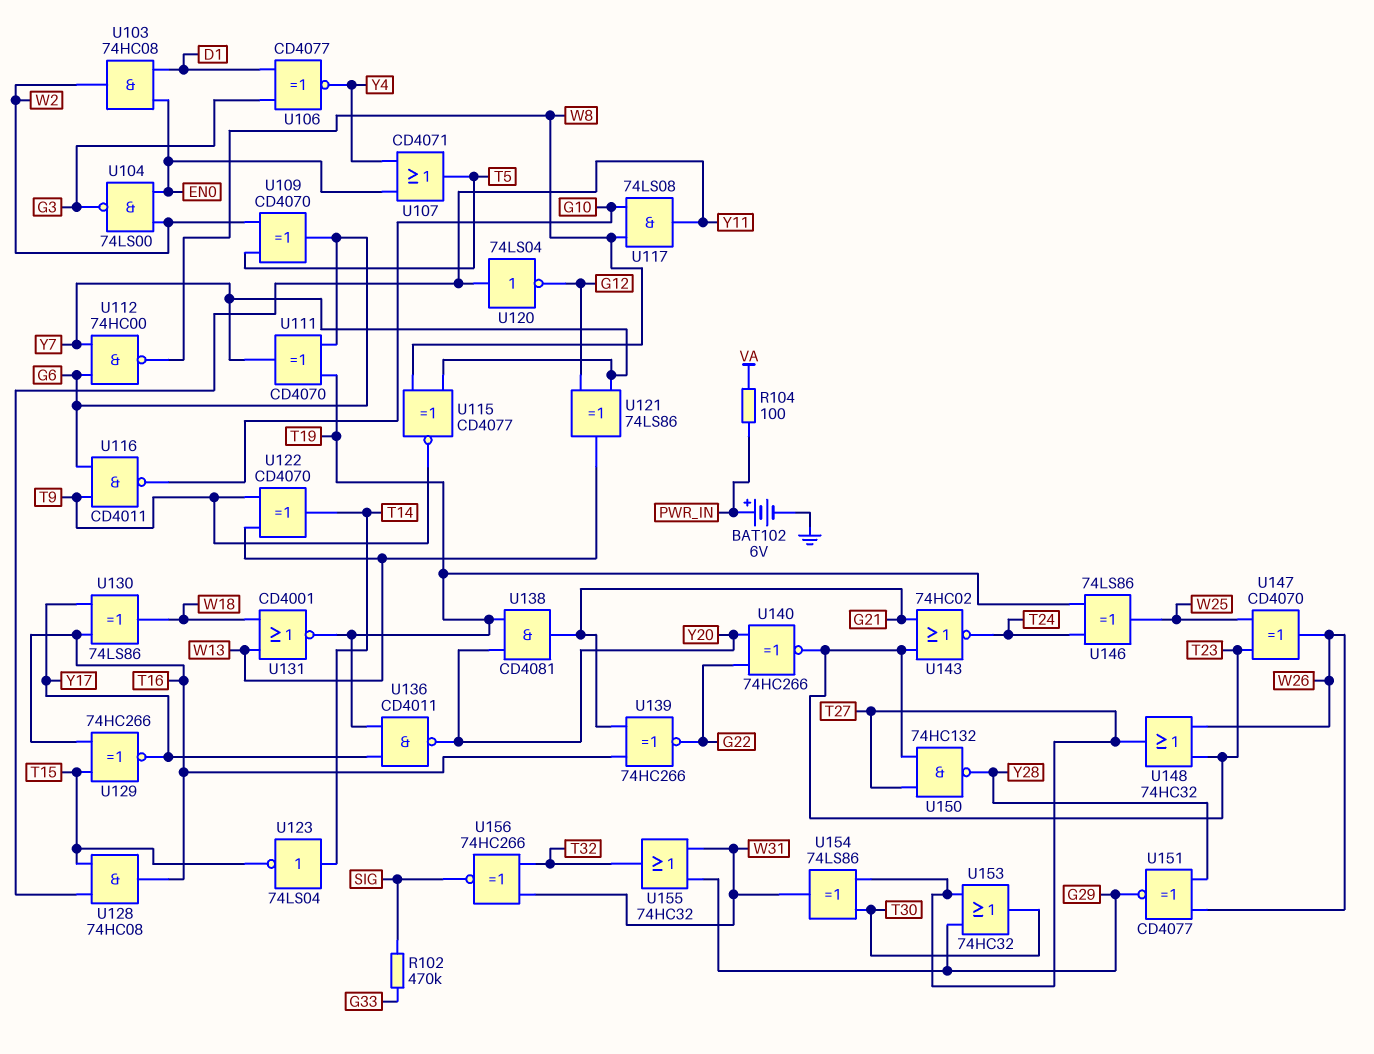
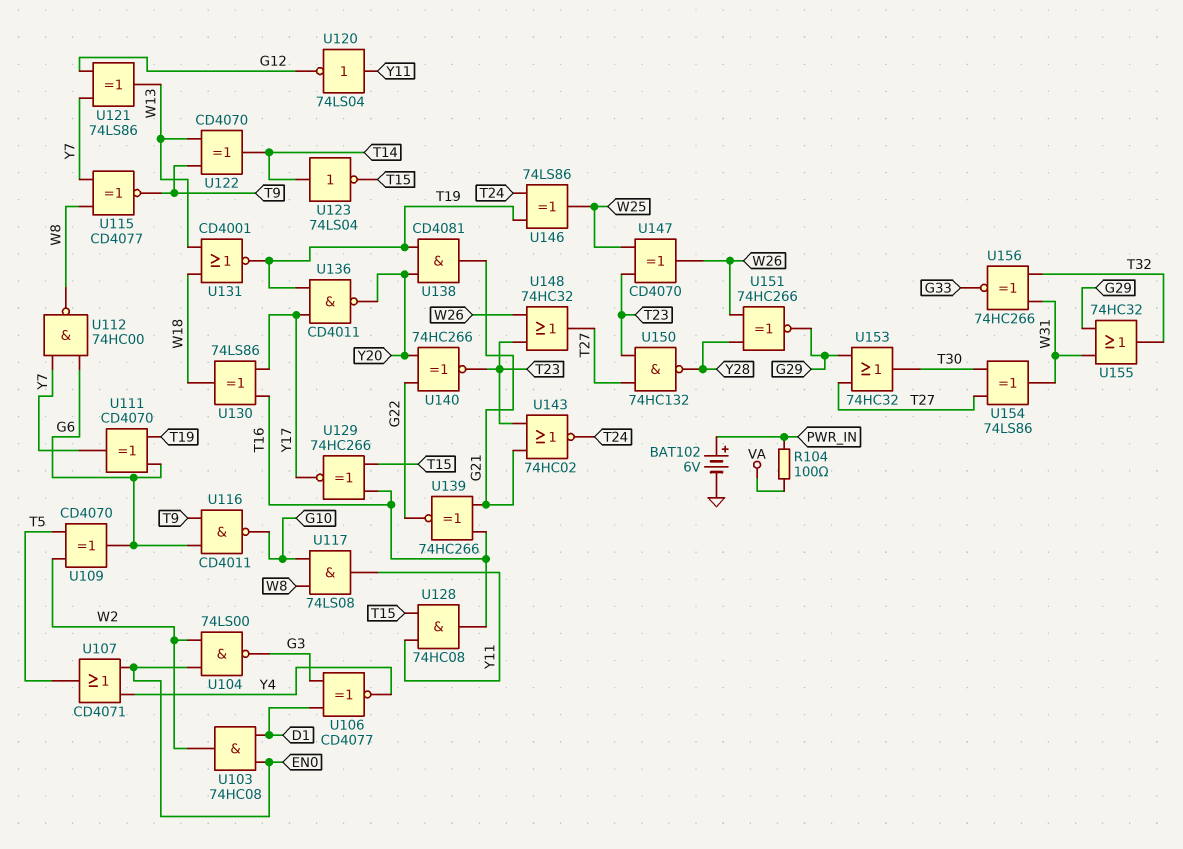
R102: 470k (G33, SIG) -> none
U151: XNOR CD4077 (in W26, in Y28, out G29) -> XNOR 74HC266 (in W26, in Y28, out G29)
U156: XNOR 74HC266 (in T32, in W31, out SIG) -> XNOR 74HC266 (in T32, in W31, out G33)

